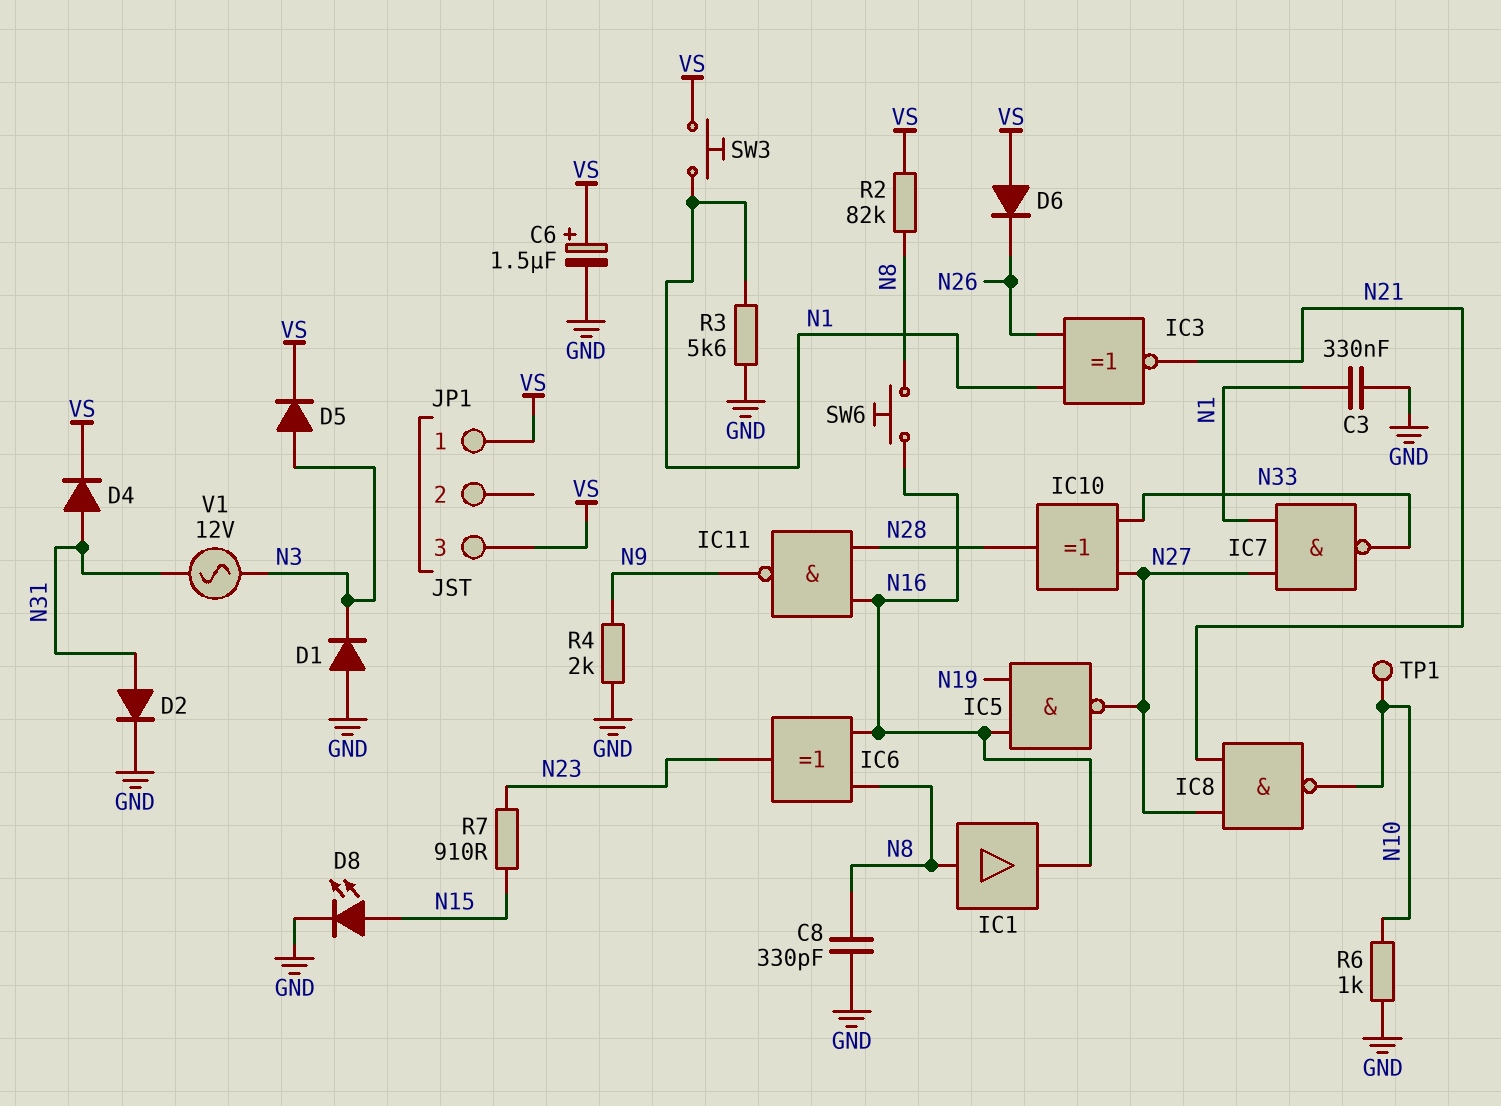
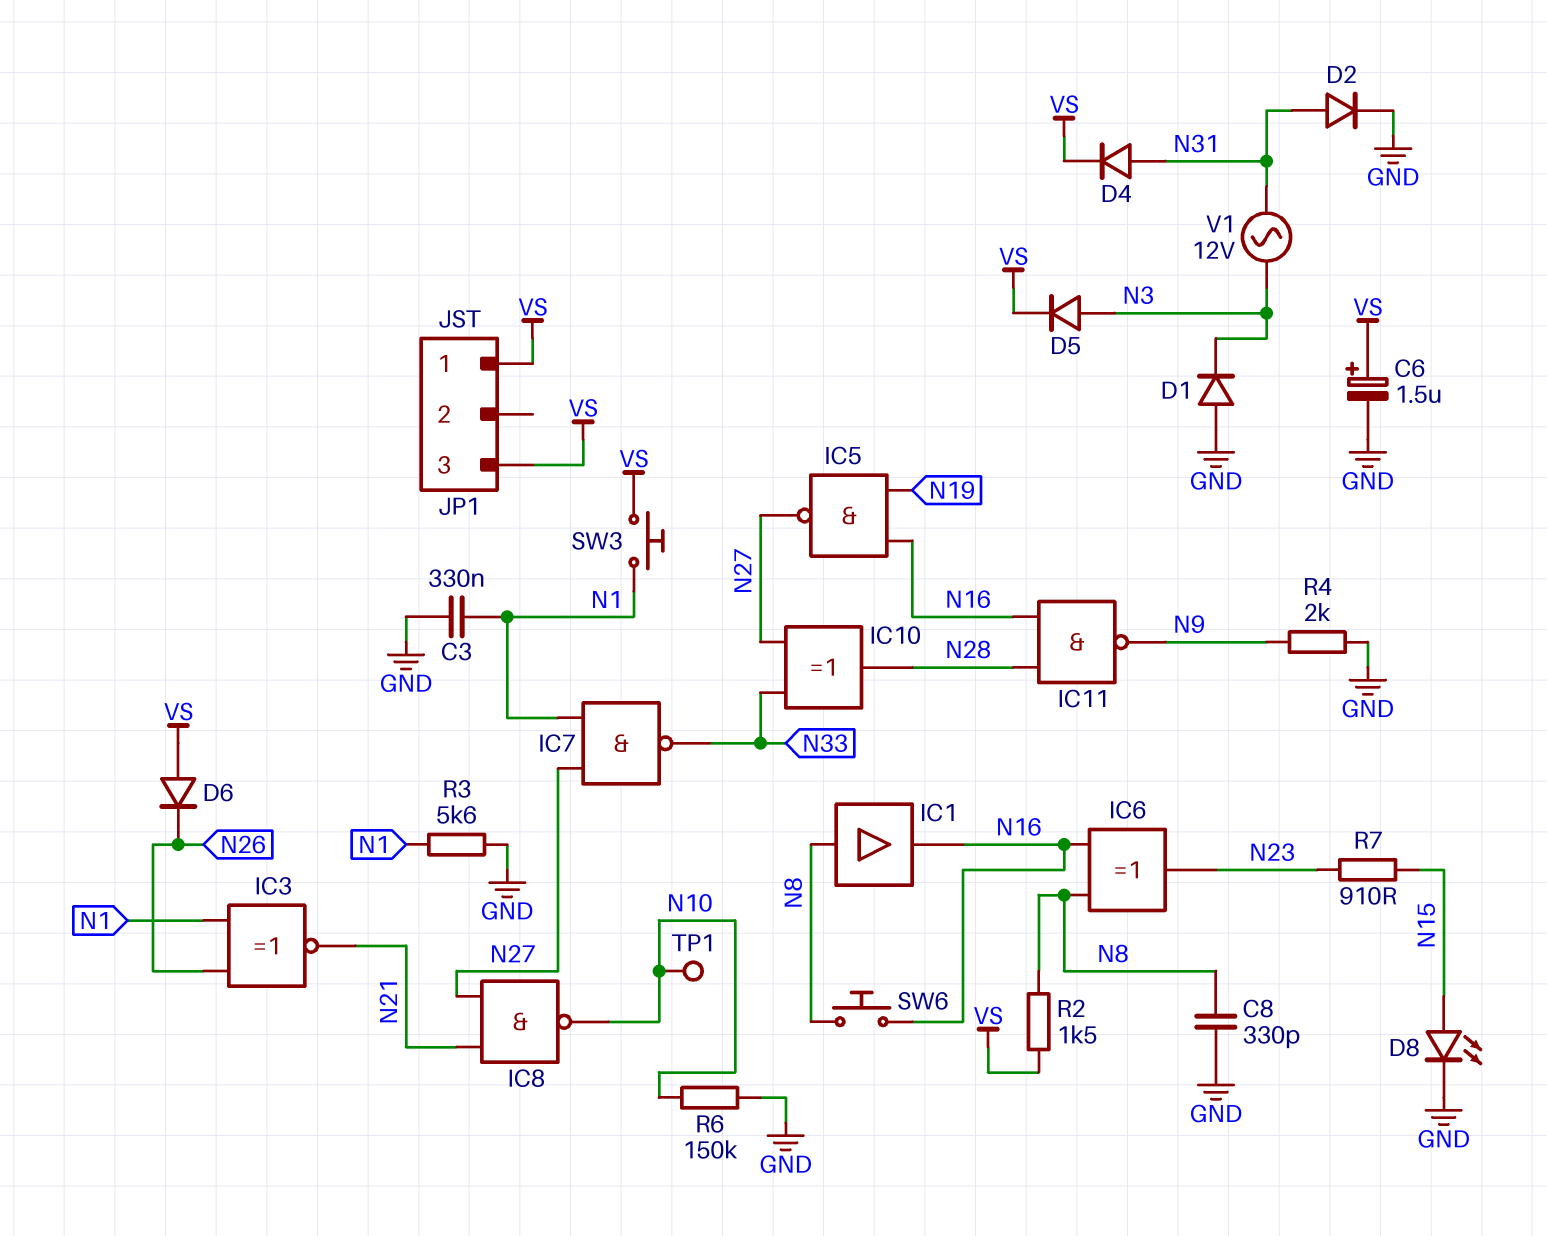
R2: 82k (N8, VS) -> 1.5k (N8, VS)
R6: 1k (GND, N10) -> 150k (GND, N10)

